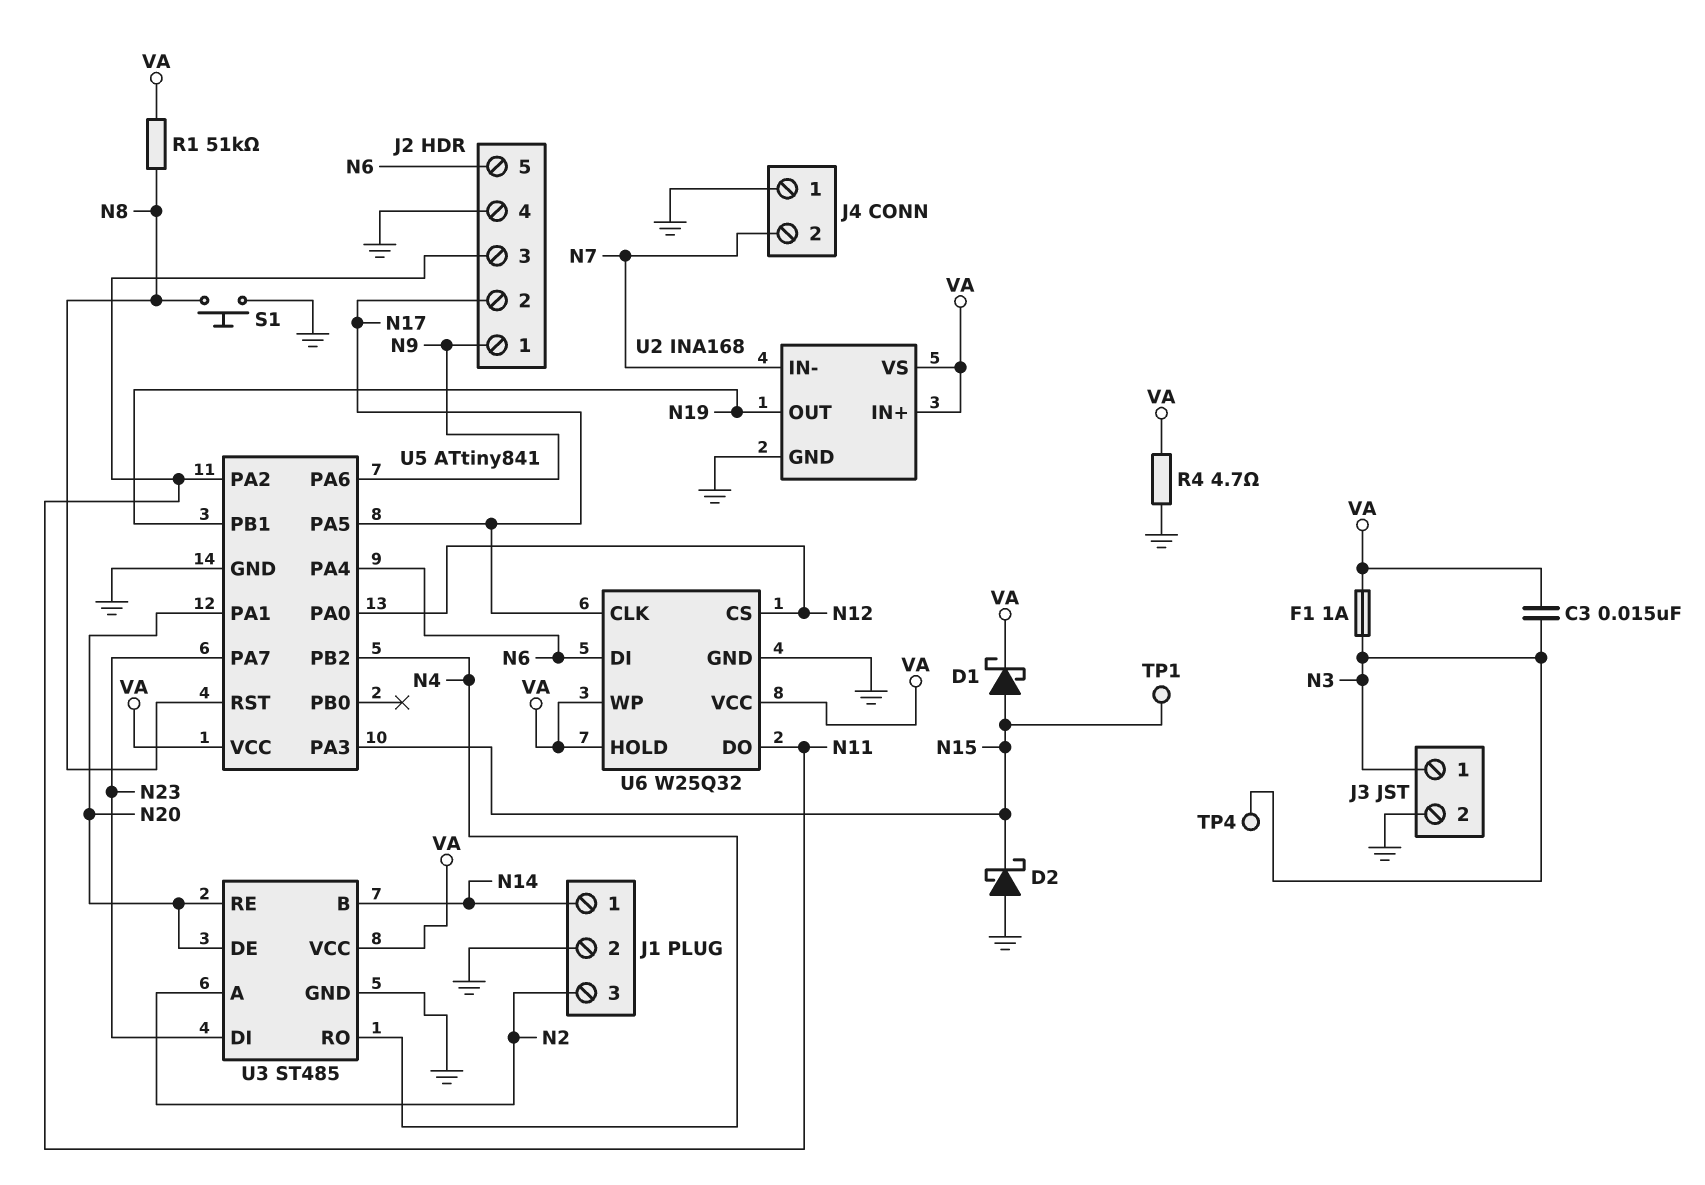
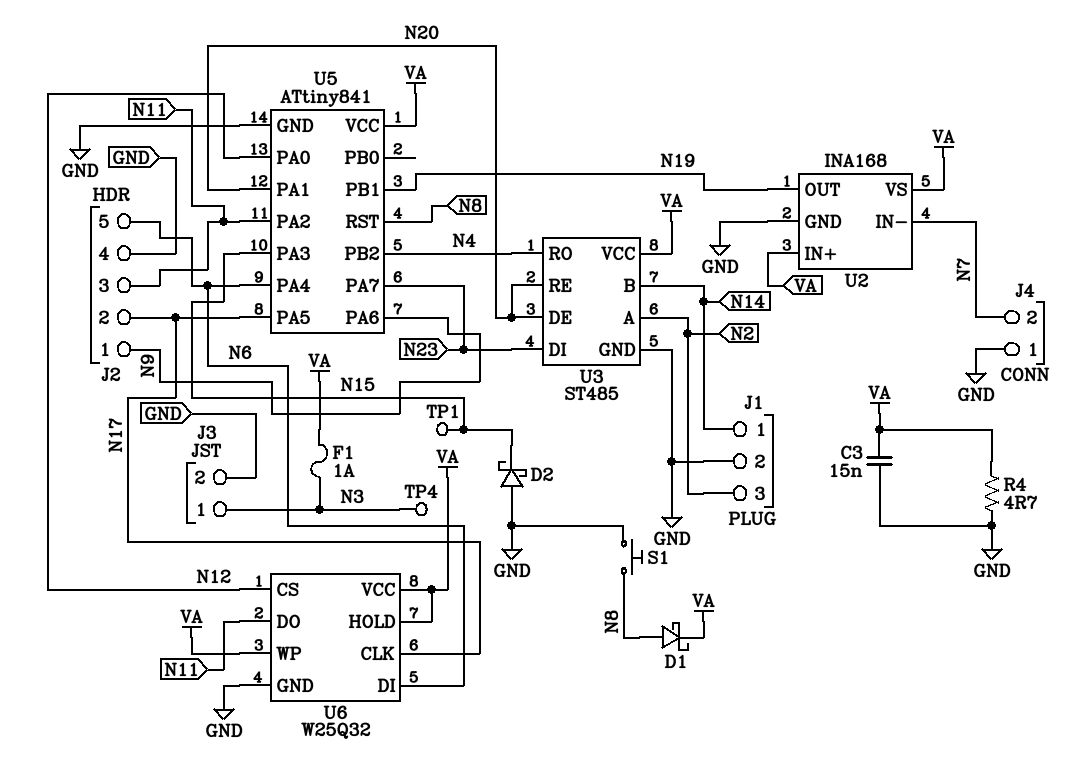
C3: 15nF (N3, VA) -> 15nF (GND, VA)
D1: schottky (A N15, K VA) -> schottky (A N8, K VA)
R1: 51k (N8, VA) -> none

